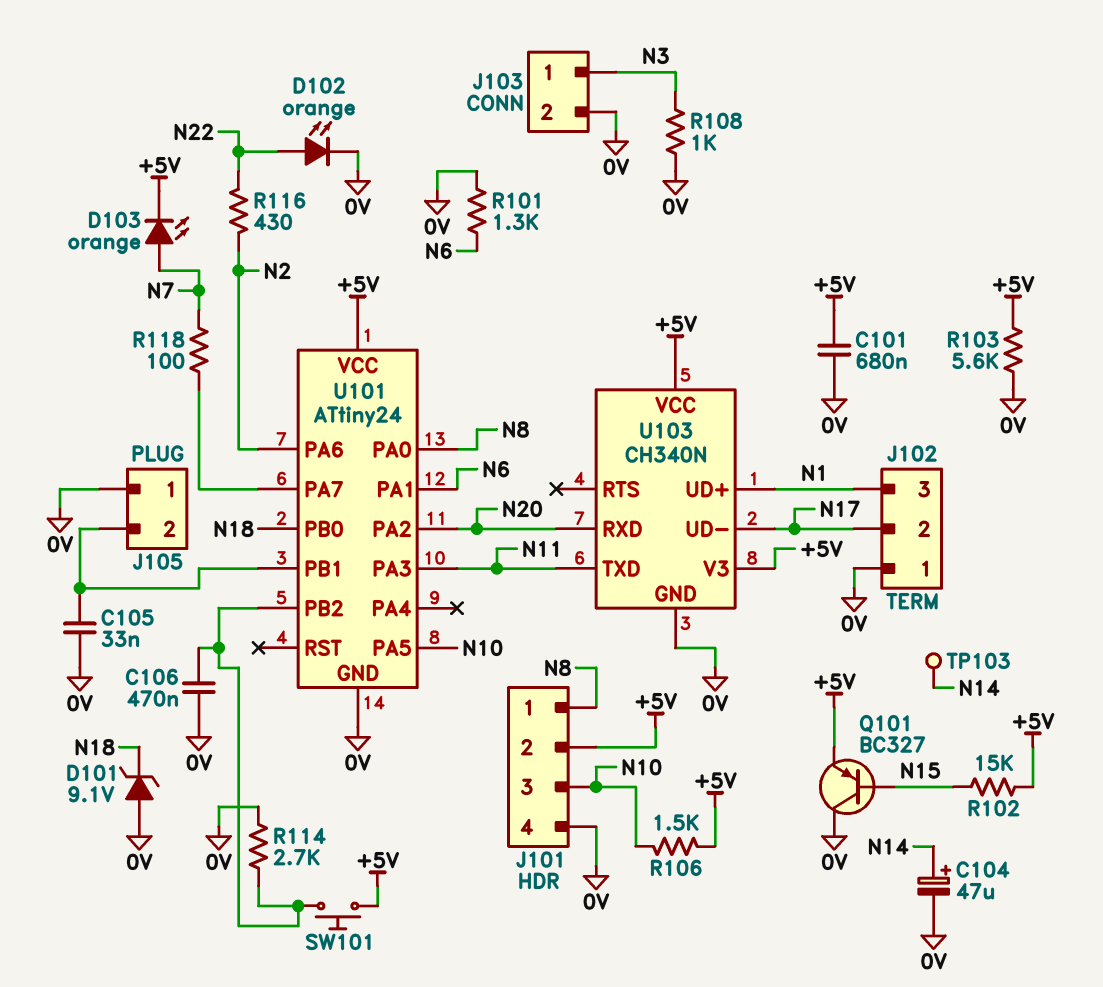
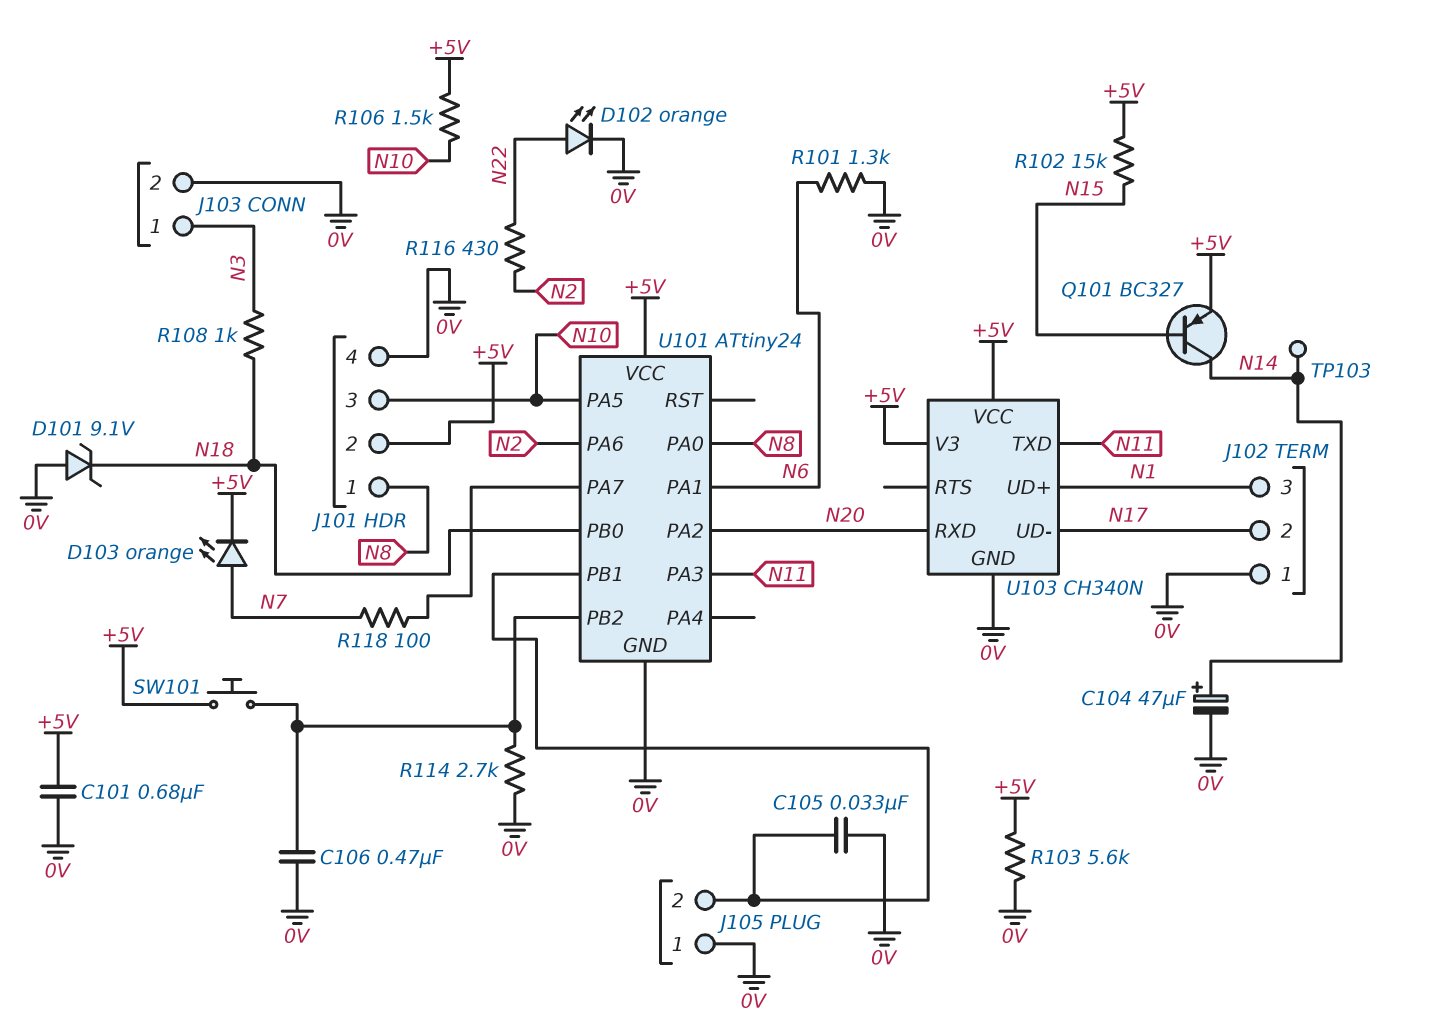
Q101: PNP BC327 (B N15, C 0V, E +5V) -> PNP BC327 (B N15, C N14, E +5V)
R108: 1k (0V, N3) -> 1k (N3, N18)

